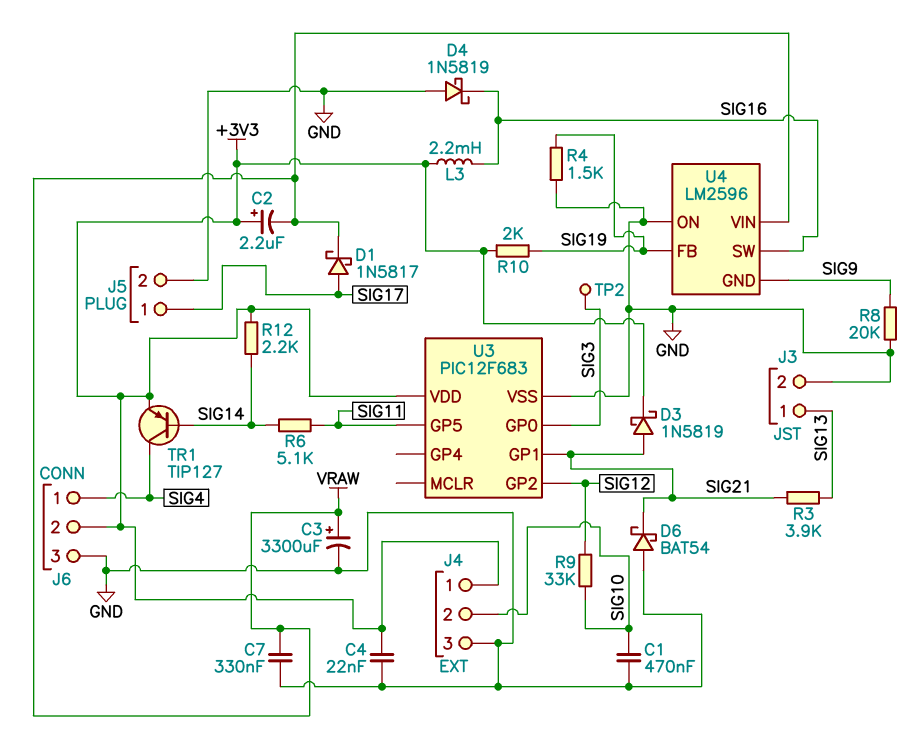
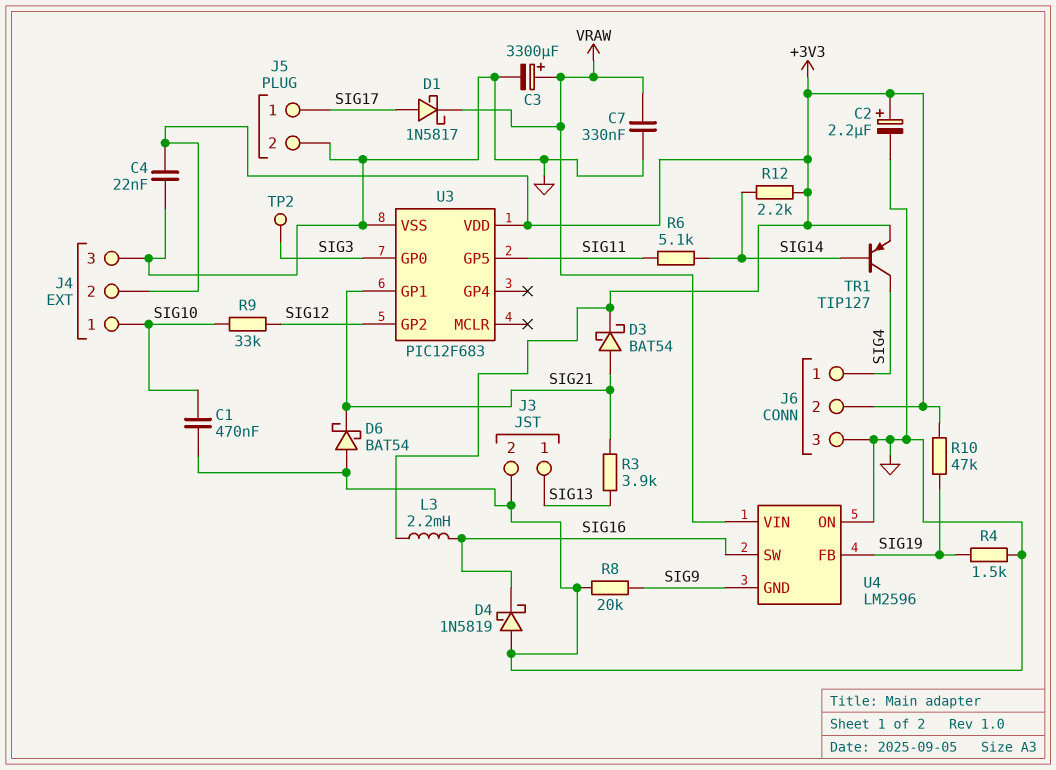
C2: 2.2uF (plus +3V3, minus VRAW) -> 2.2uF (plus +3V3, minus GND)
D3: schottky 1N5819 (A SIG21, K +3V3) -> schottky BAT54 (A SIG21, K +3V3)
J4 pin 1: +3V3 -> SIG10
J4 pin 2: SIG10 -> +3V3
R10: 2k (+3V3, SIG19) -> 47k (+3V3, SIG19)

